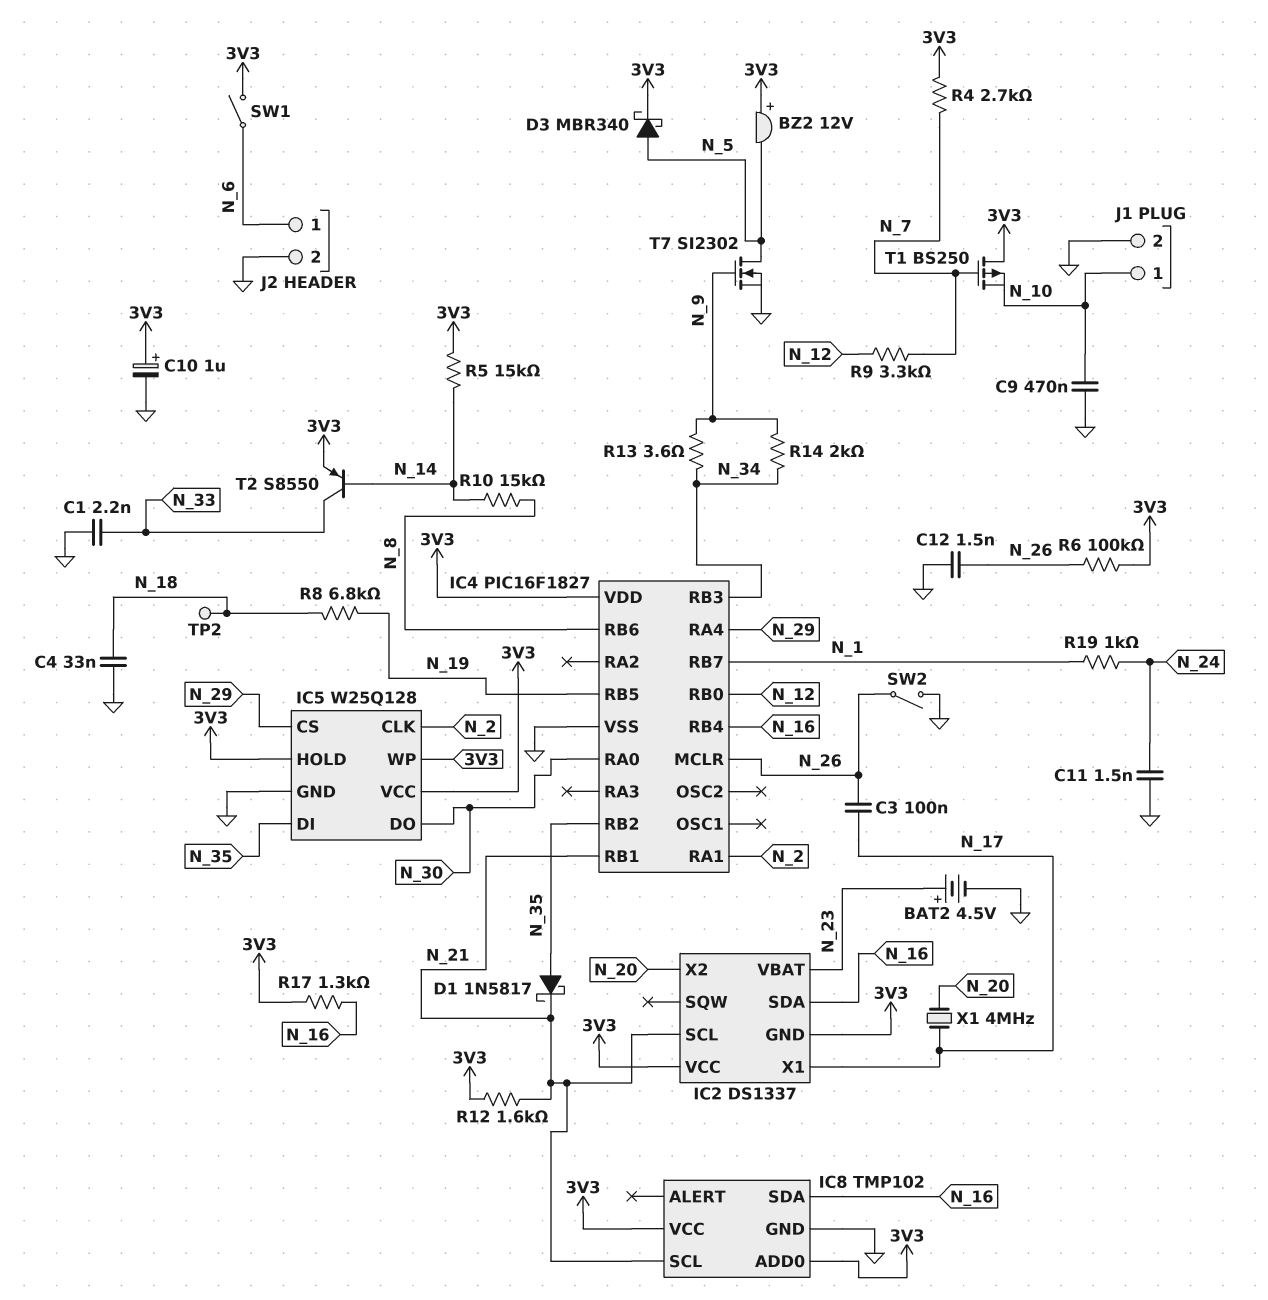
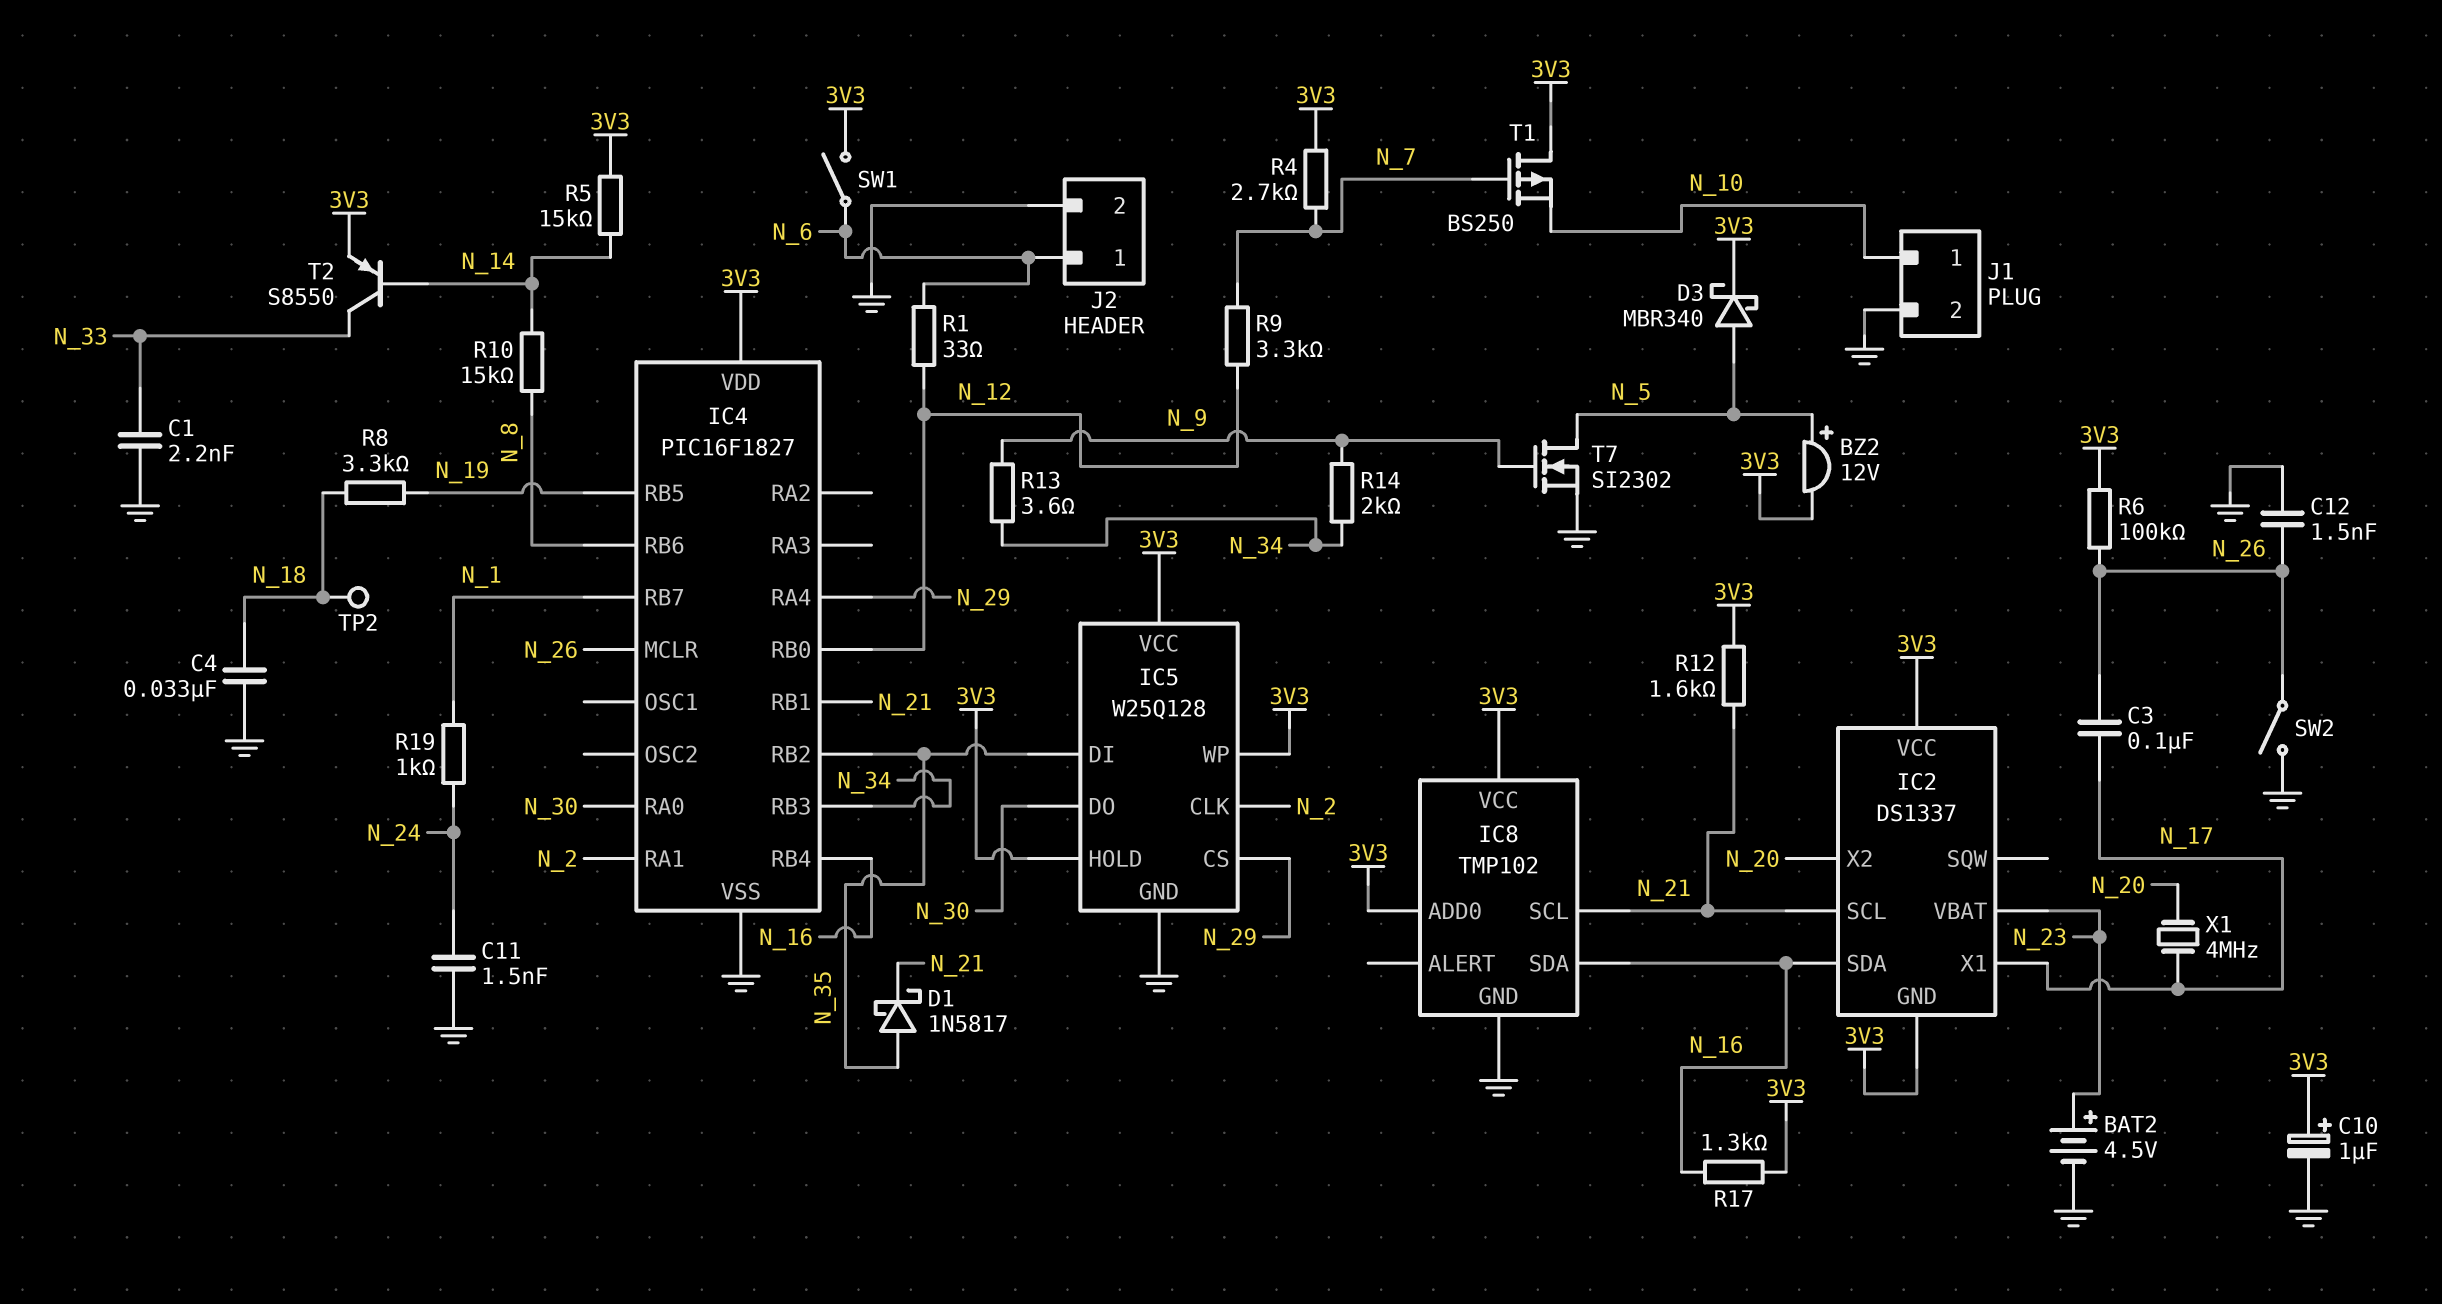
BZ2: buzzer 12V (plus 3V3, minus N_5) -> buzzer 12V (plus N_5, minus 3V3)
C9: 470nF (GND, N_10) -> none
R1: none -> 33 (N_6, N_12)
R8: 6.8k (N_18, N_19) -> 3.3k (N_18, N_19)

